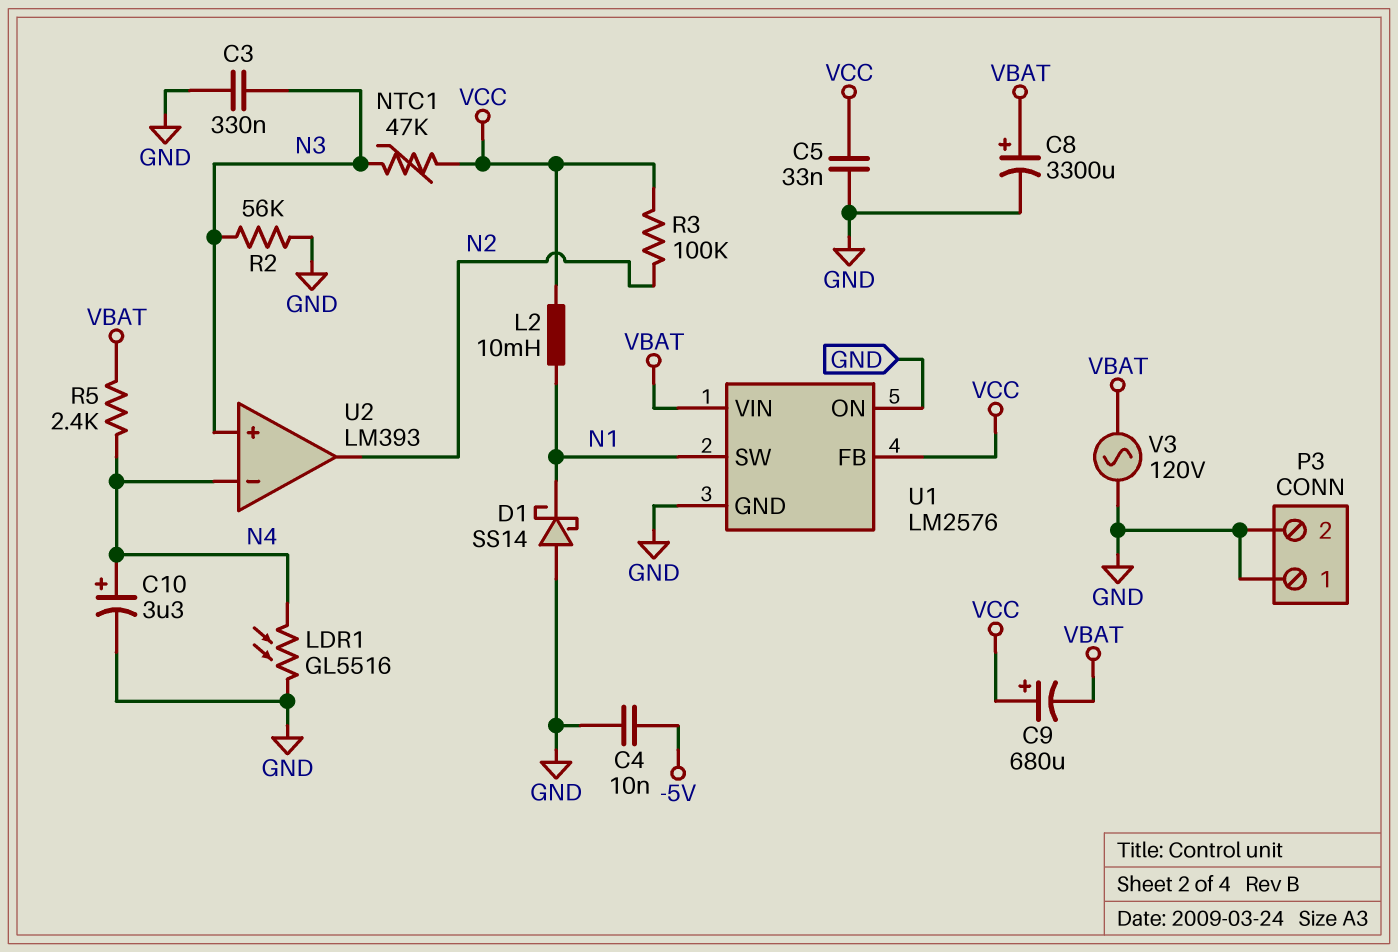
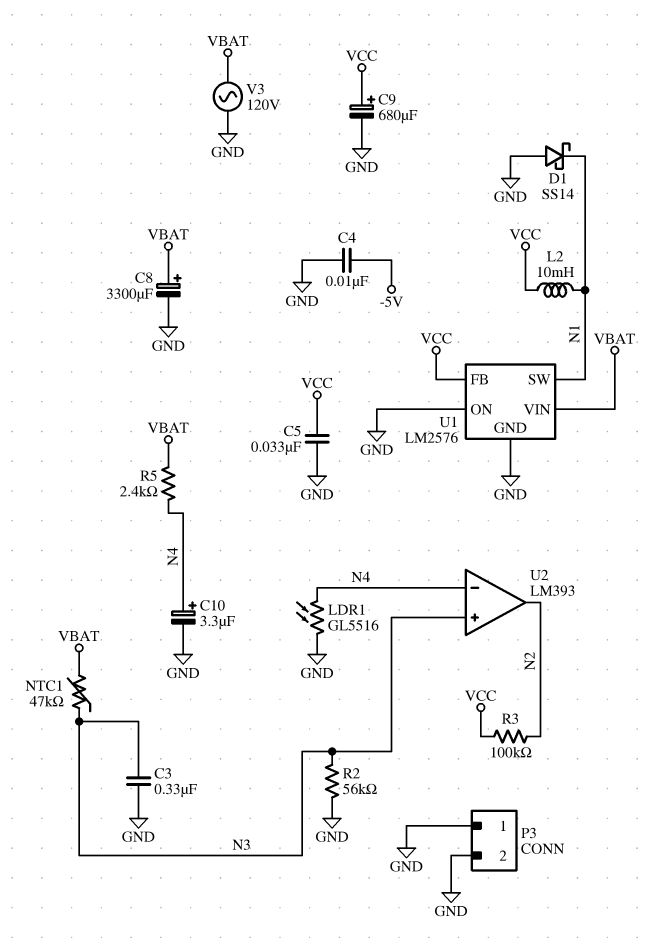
C9: 680uF (plus VCC, minus VBAT) -> 680uF (plus VCC, minus GND)
NTC1: 47k (N3, VCC) -> 47k (N3, VBAT)

